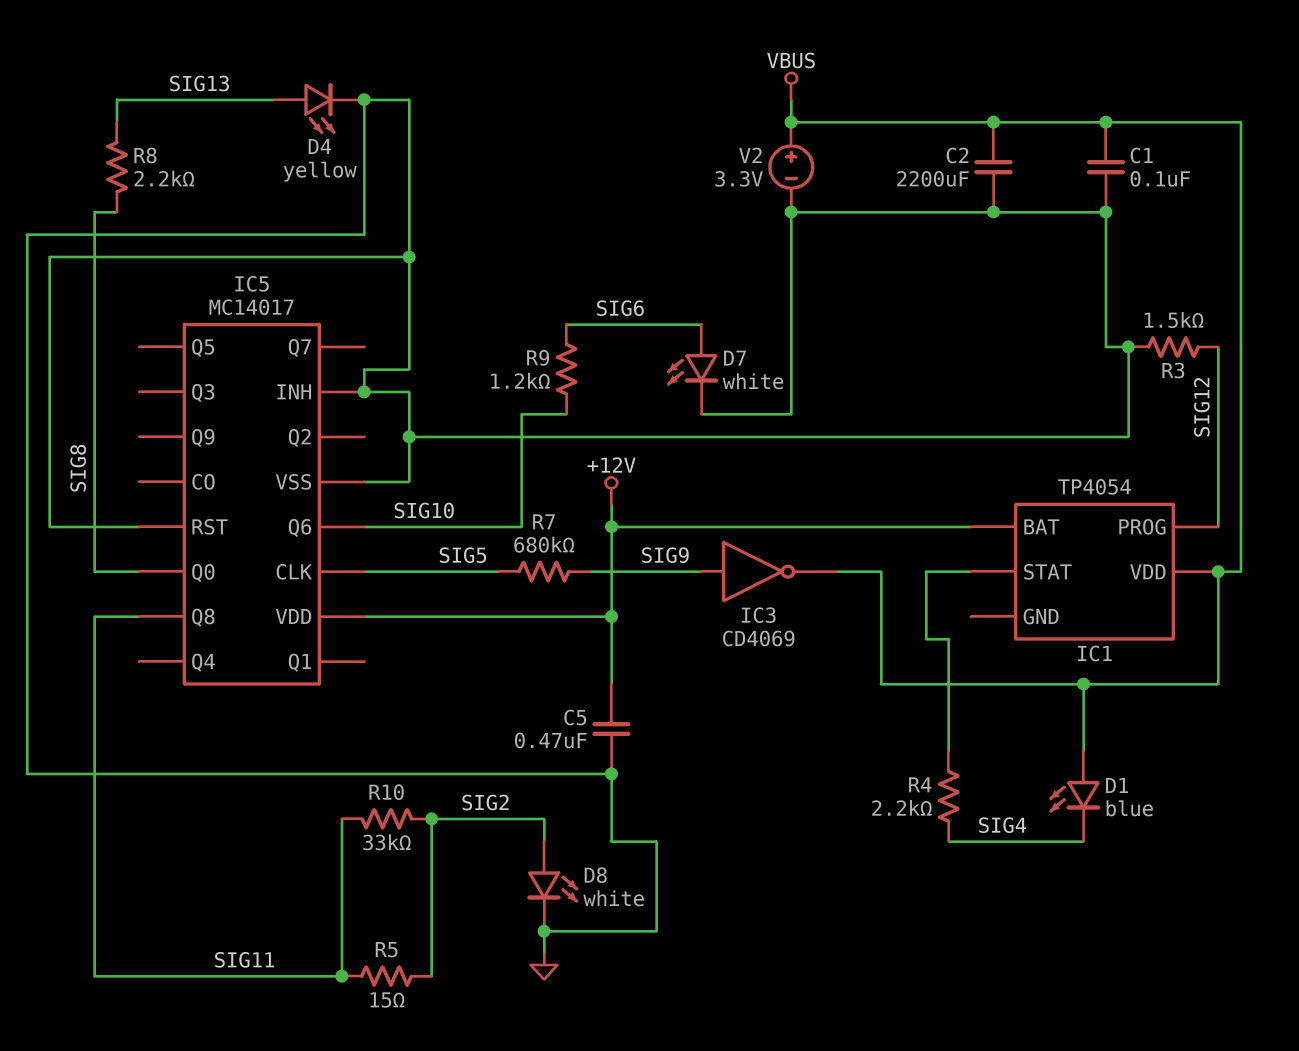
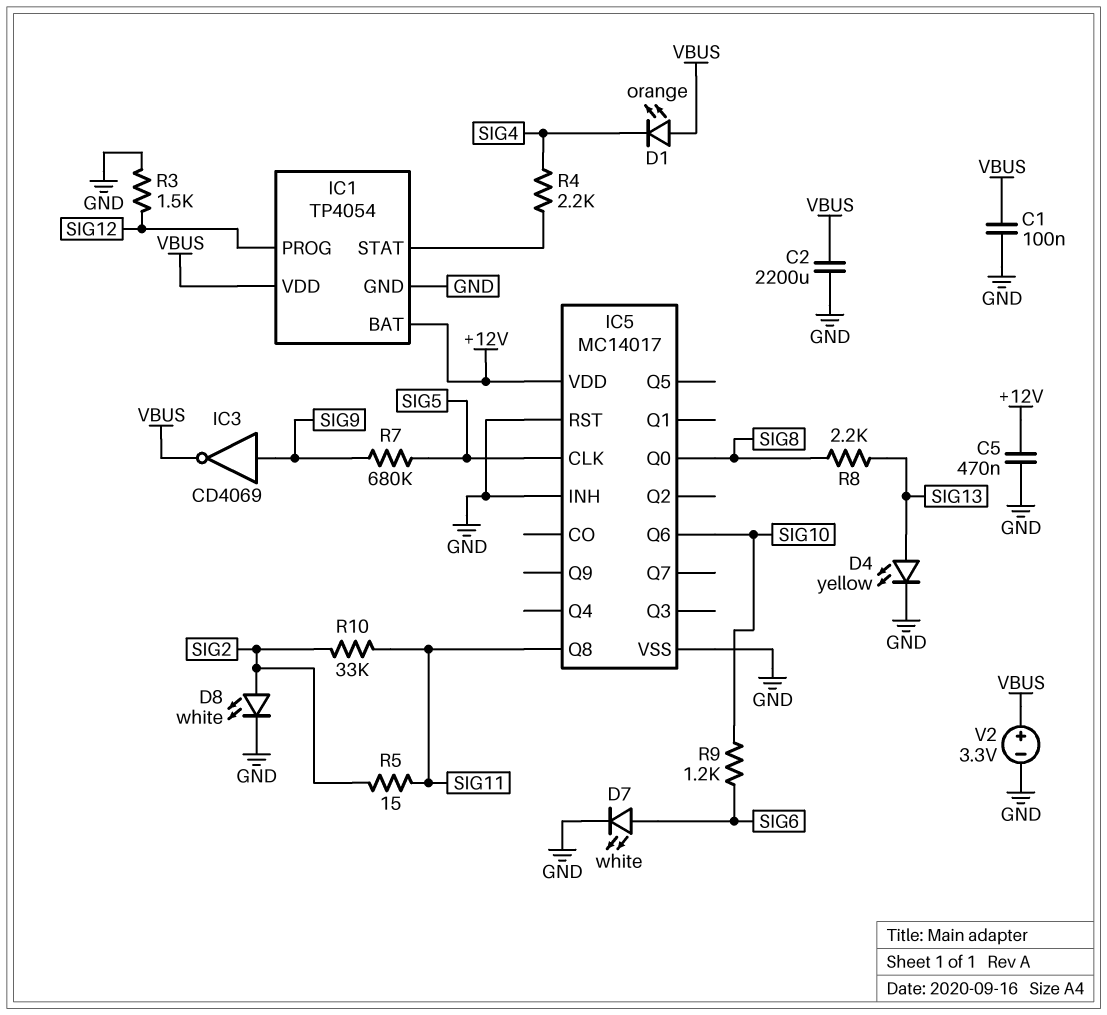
D1: LED blue (A VBUS, K SIG4) -> LED orange (A VBUS, K SIG4)
IC1 pin GND: none -> GND

